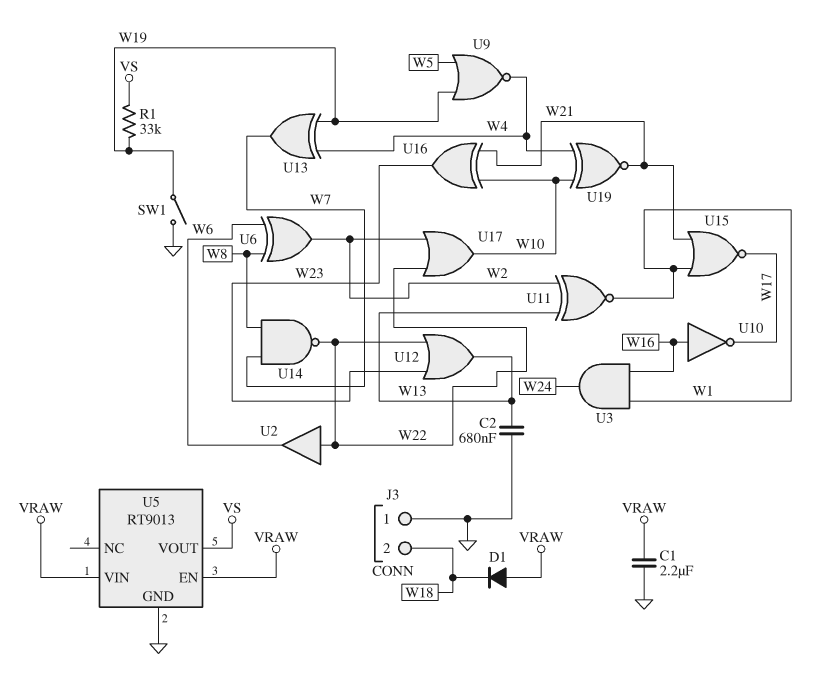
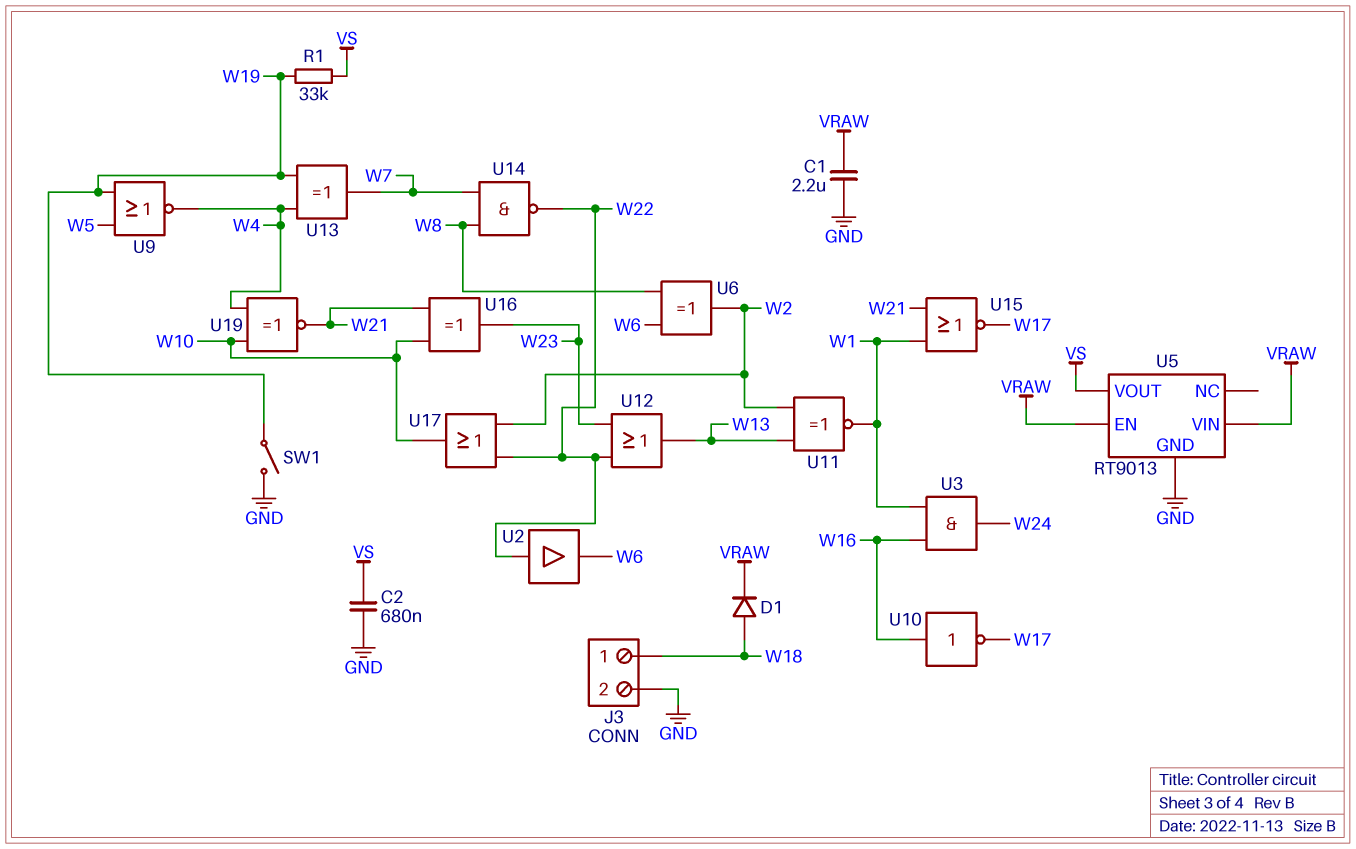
C2: 680nF (GND, W13) -> 680nF (GND, VS)
D1: diode (A VRAW, K W18) -> diode (A W18, K VRAW)
J3 pin 1: GND -> W18
J3 pin 2: W18 -> GND

